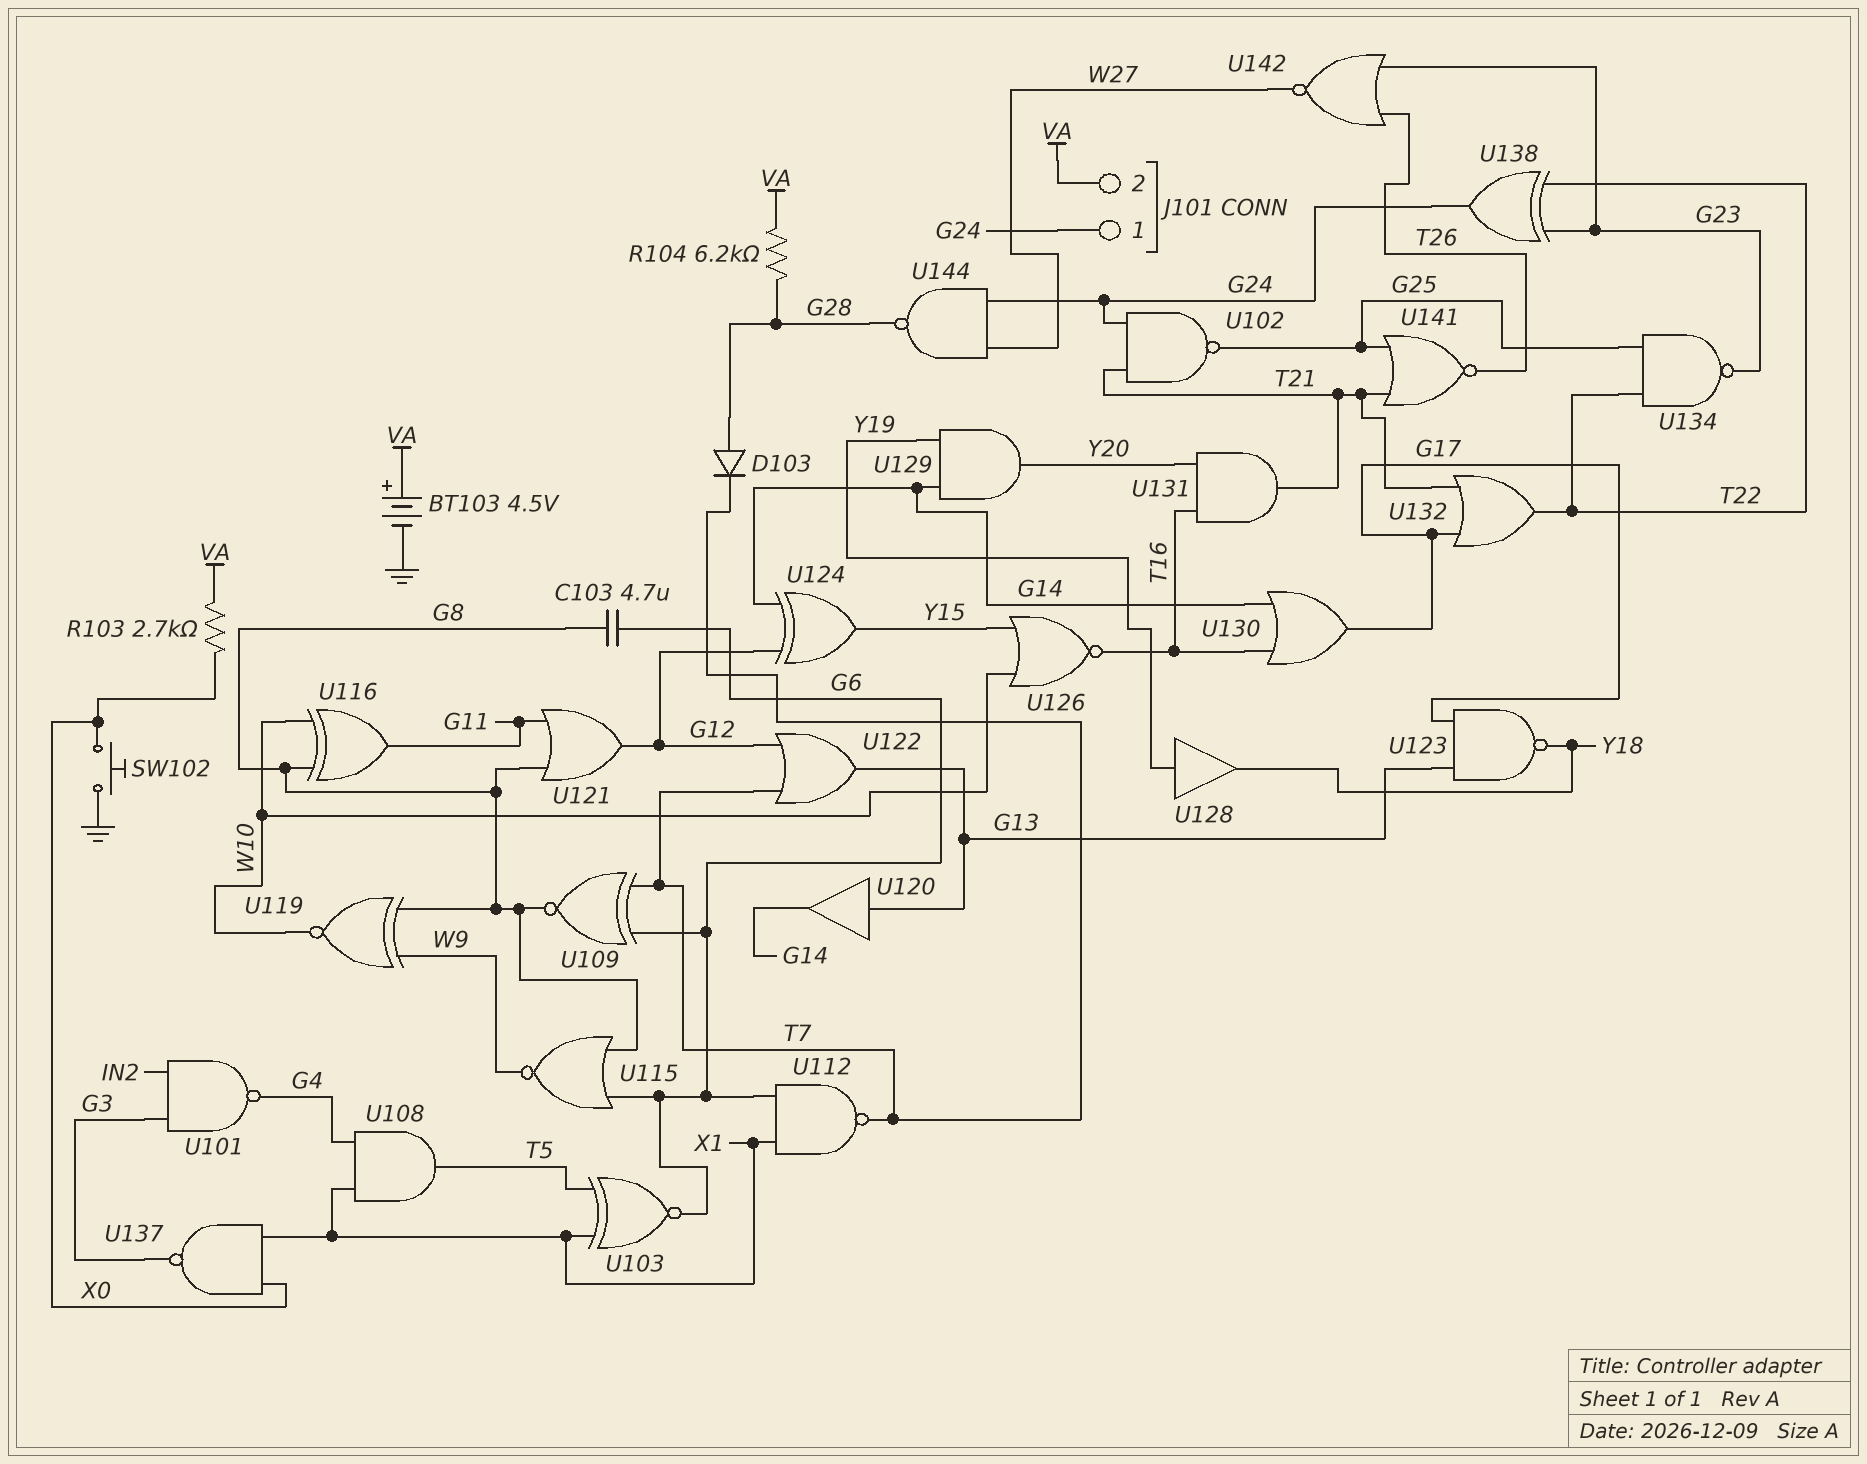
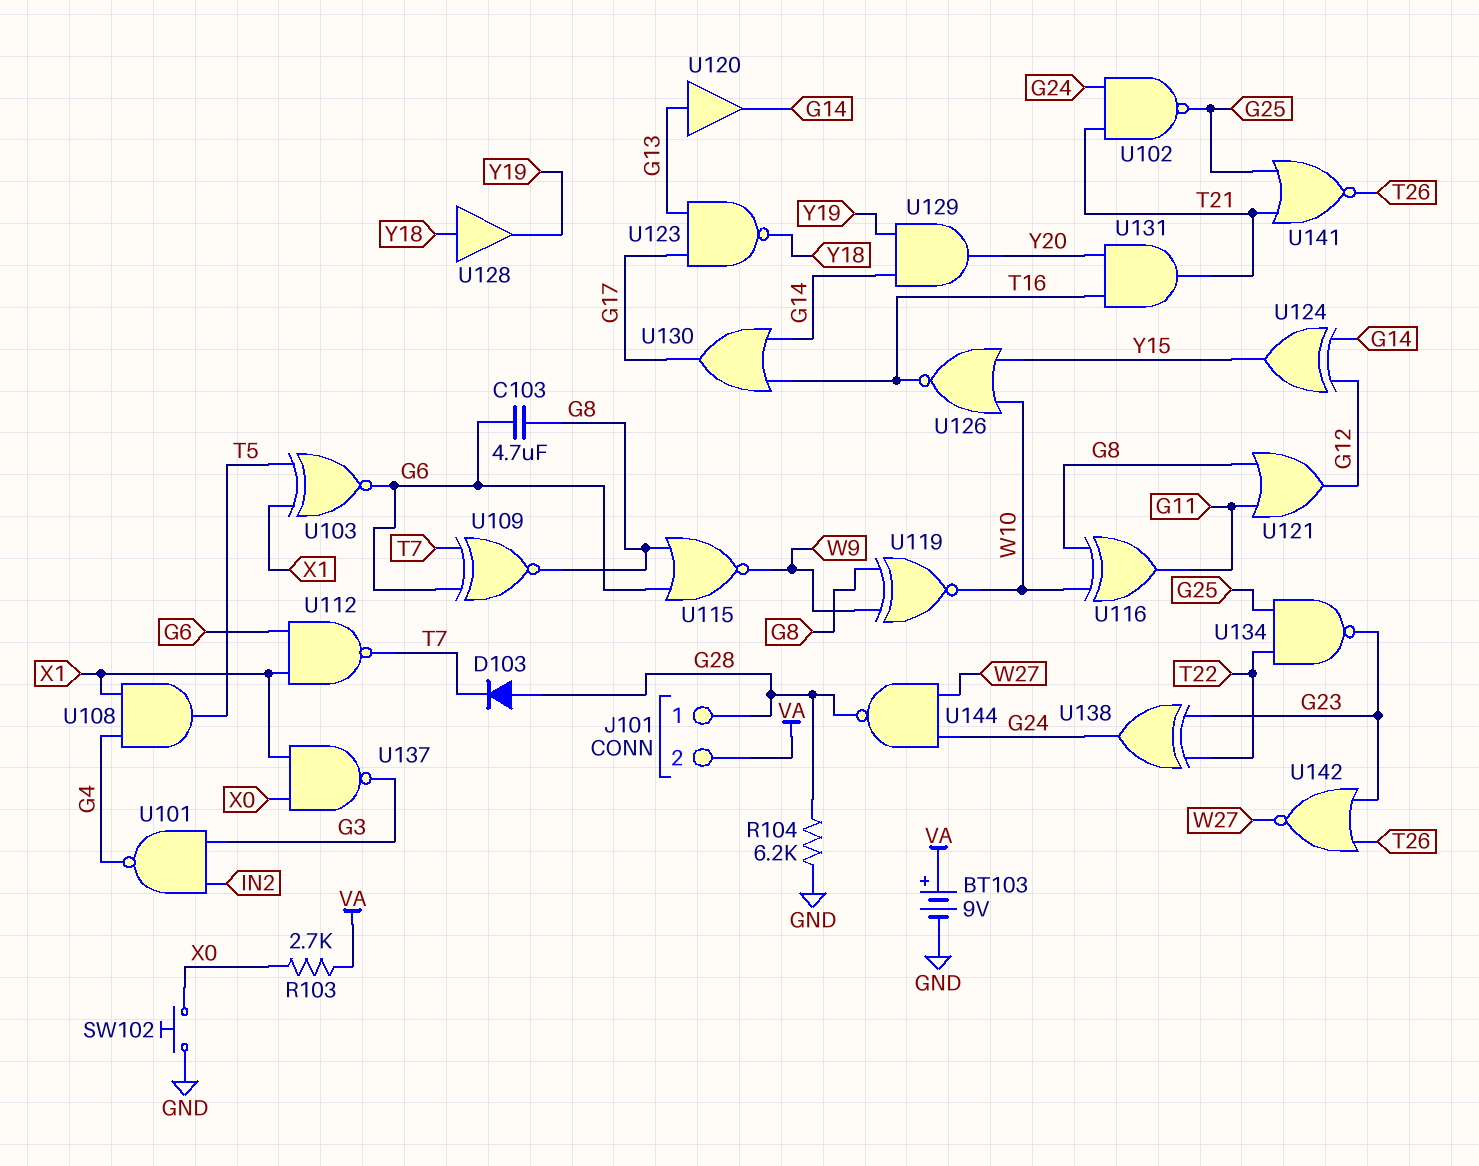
BT103: 4.5V (plus VA, minus GND) -> 9V (plus VA, minus GND)
J101 pin 1: G24 -> G28
R104: 6.2k (G28, VA) -> 6.2k (G28, GND)
U122: OR (in G12, in T7, out G13) -> none
U128: buffer (in Y19, out Y18) -> buffer (in Y18, out Y19)
U132: OR (in G17, in T21, out T22) -> none

